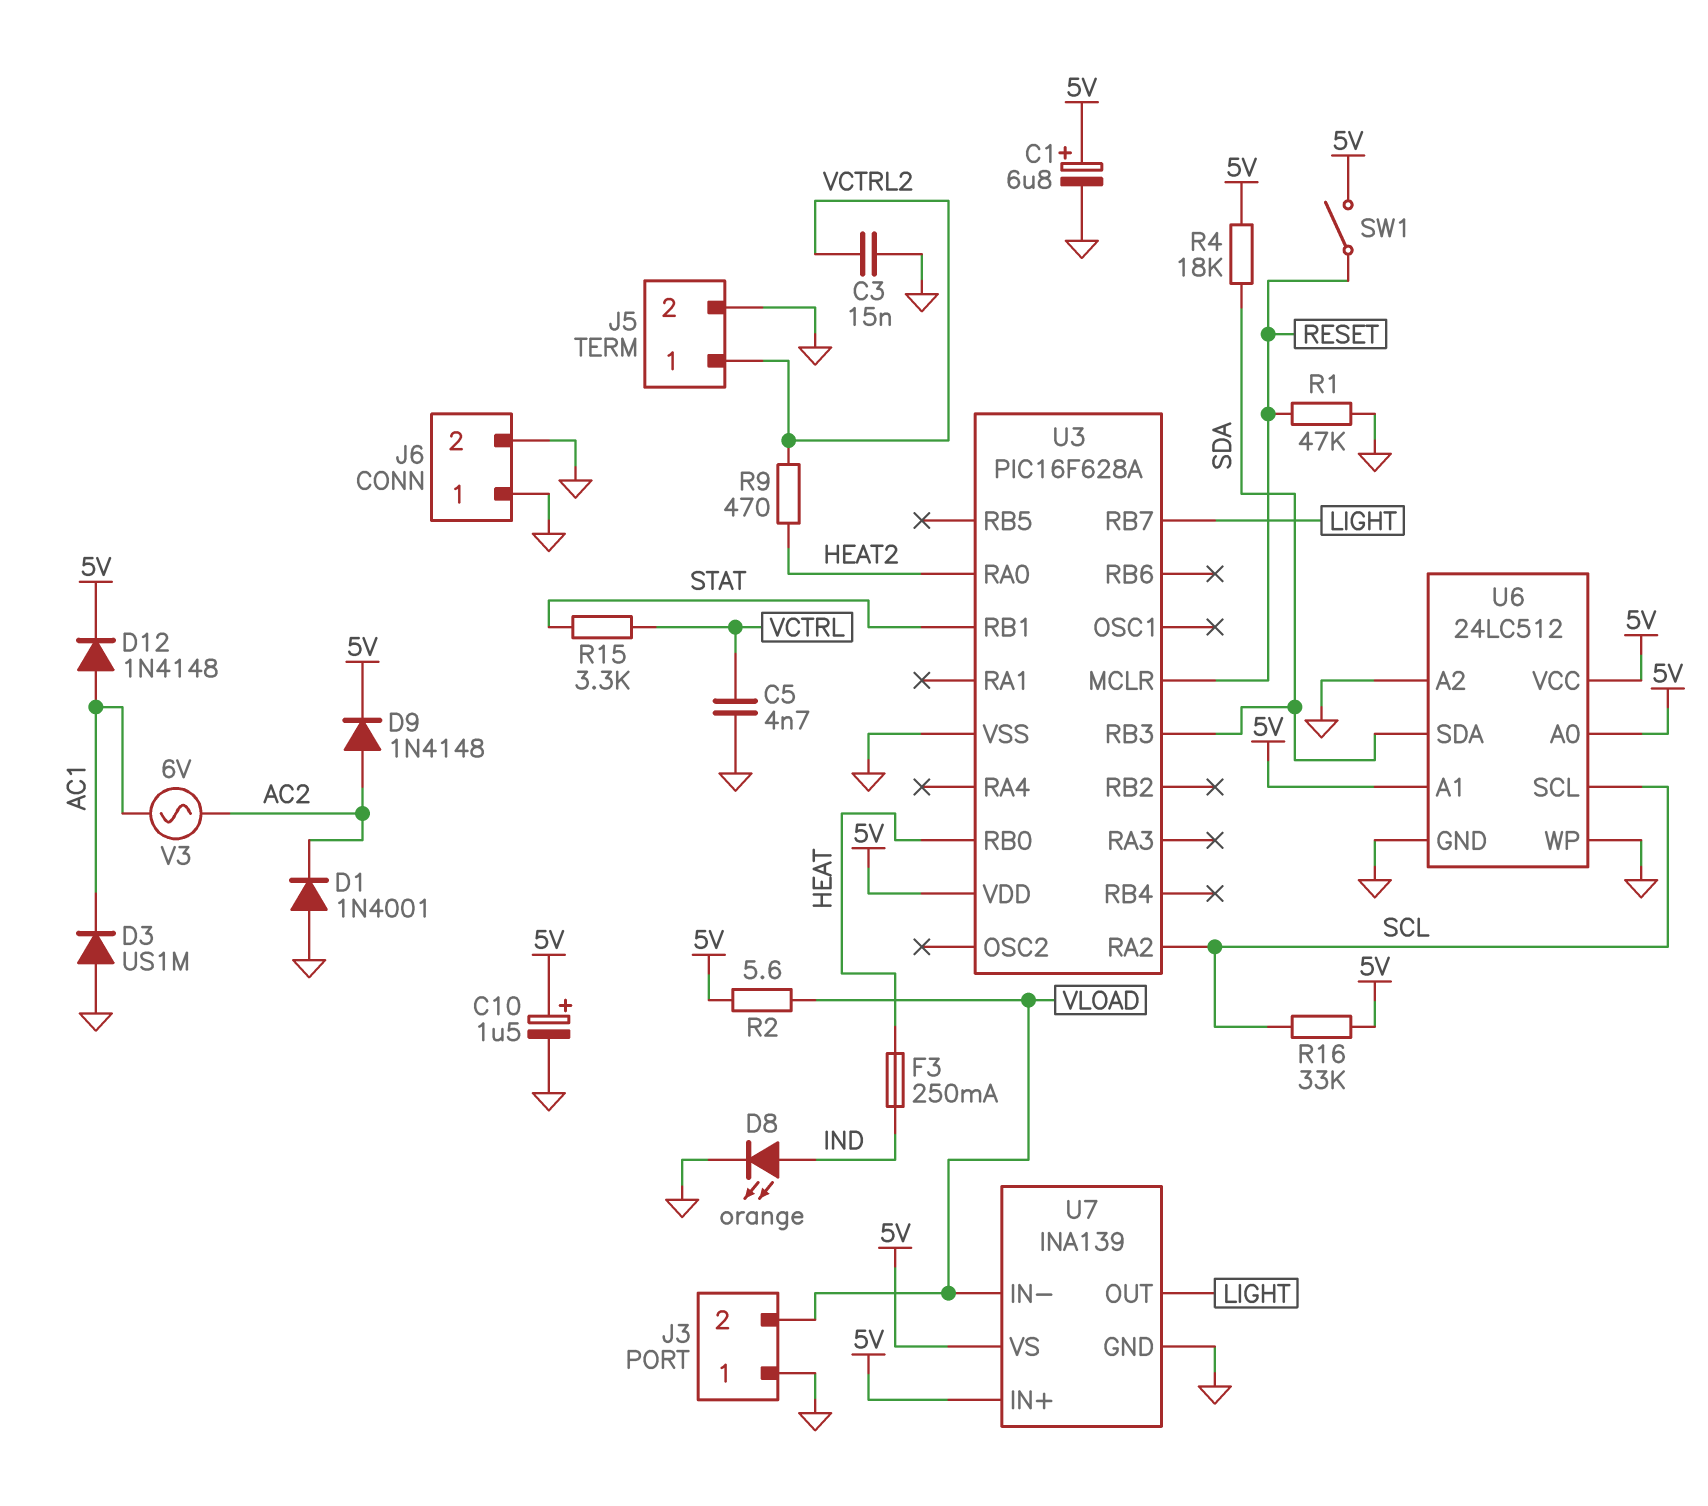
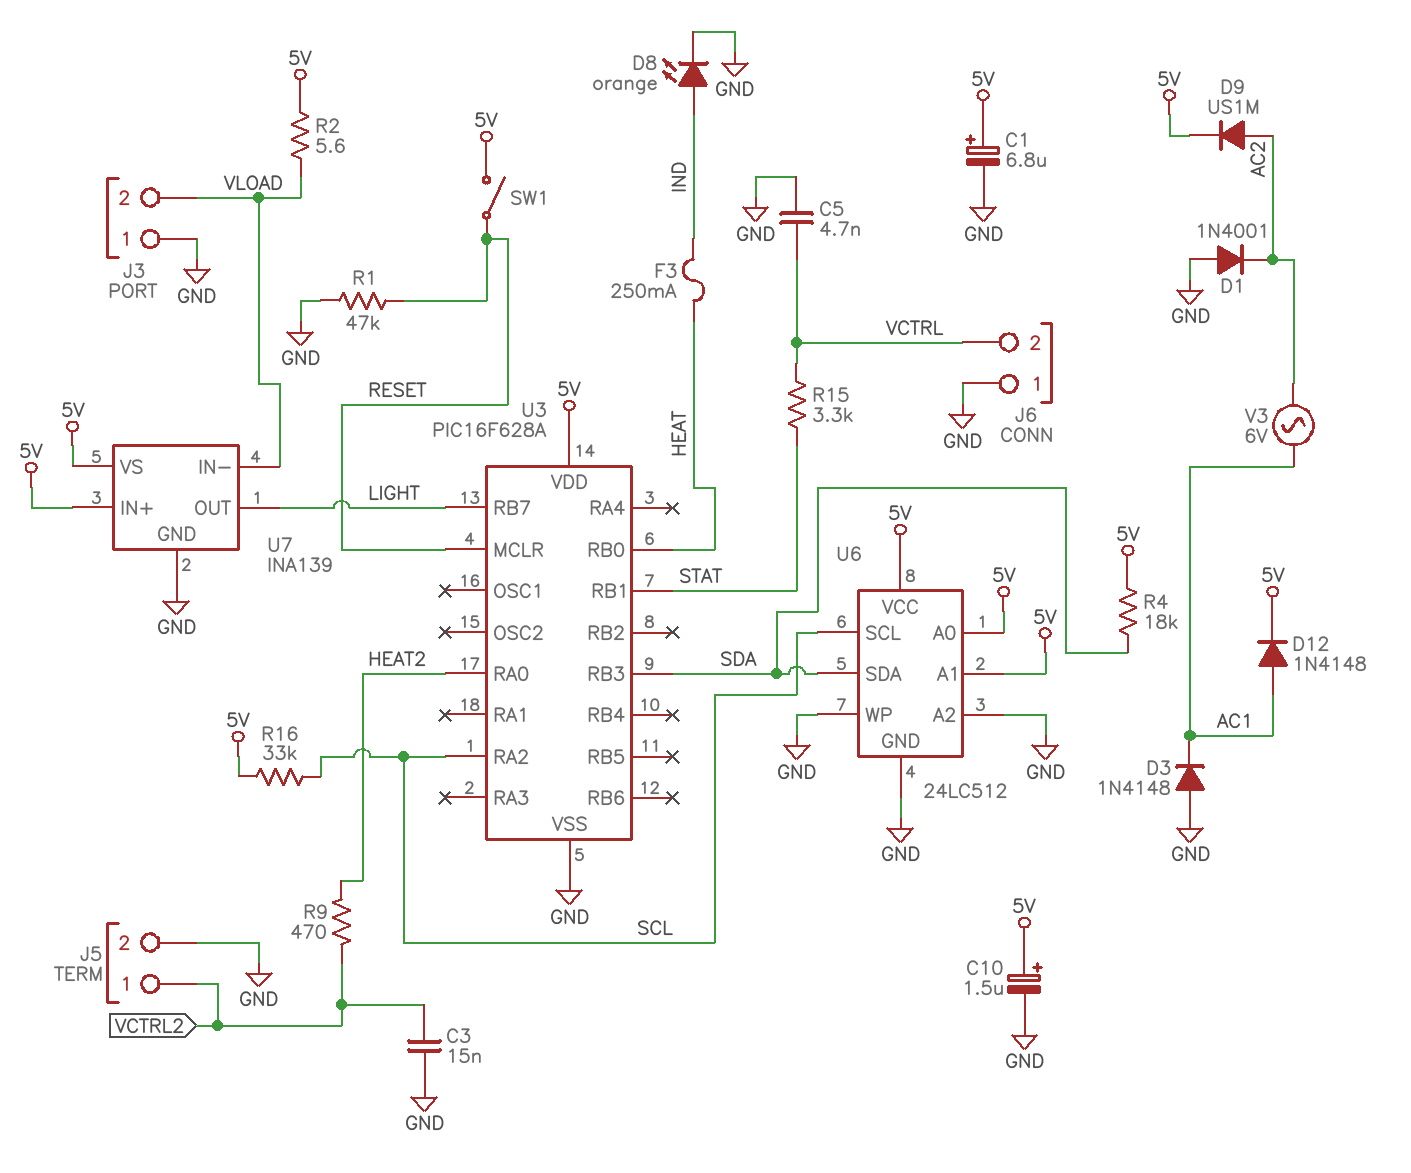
D3: diode US1M (A GND, K AC1) -> diode 1N4148 (A GND, K AC1)
D9: diode 1N4148 (A AC2, K 5V) -> diode US1M (A AC2, K 5V)
J6 pin 2: GND -> VCTRL

